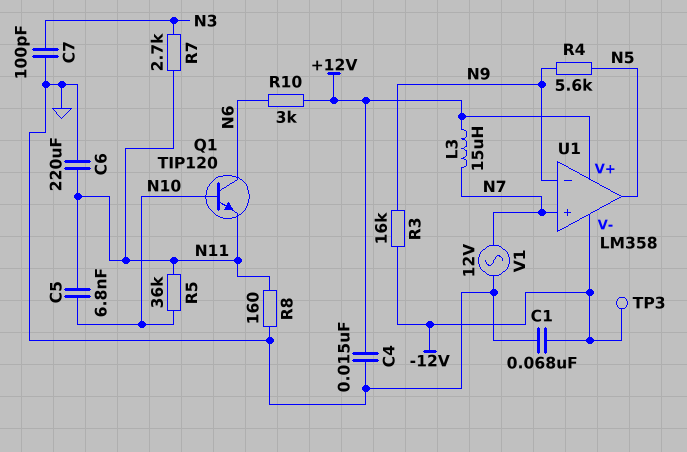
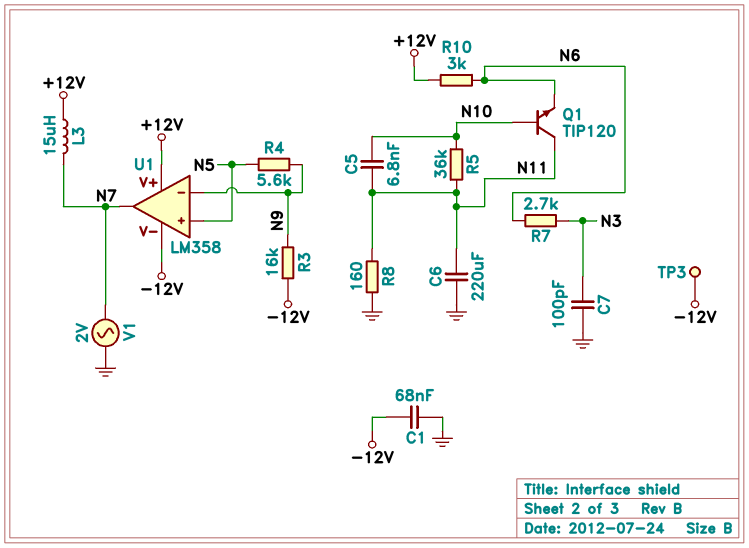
C4: 15nF (+12V, GND) -> none
Q1: NPN TIP120 (B N10, C N6, E N11) -> NPN TIP120 (B N10, C N11, E N6)
R7: 2.7k (N3, N11) -> 2.7k (N3, N6)
U1 pin in+: N7 -> N5
U1 pin out: N5 -> N7
V1: AC 12V (GND, N7) -> AC 2V (GND, N7)

